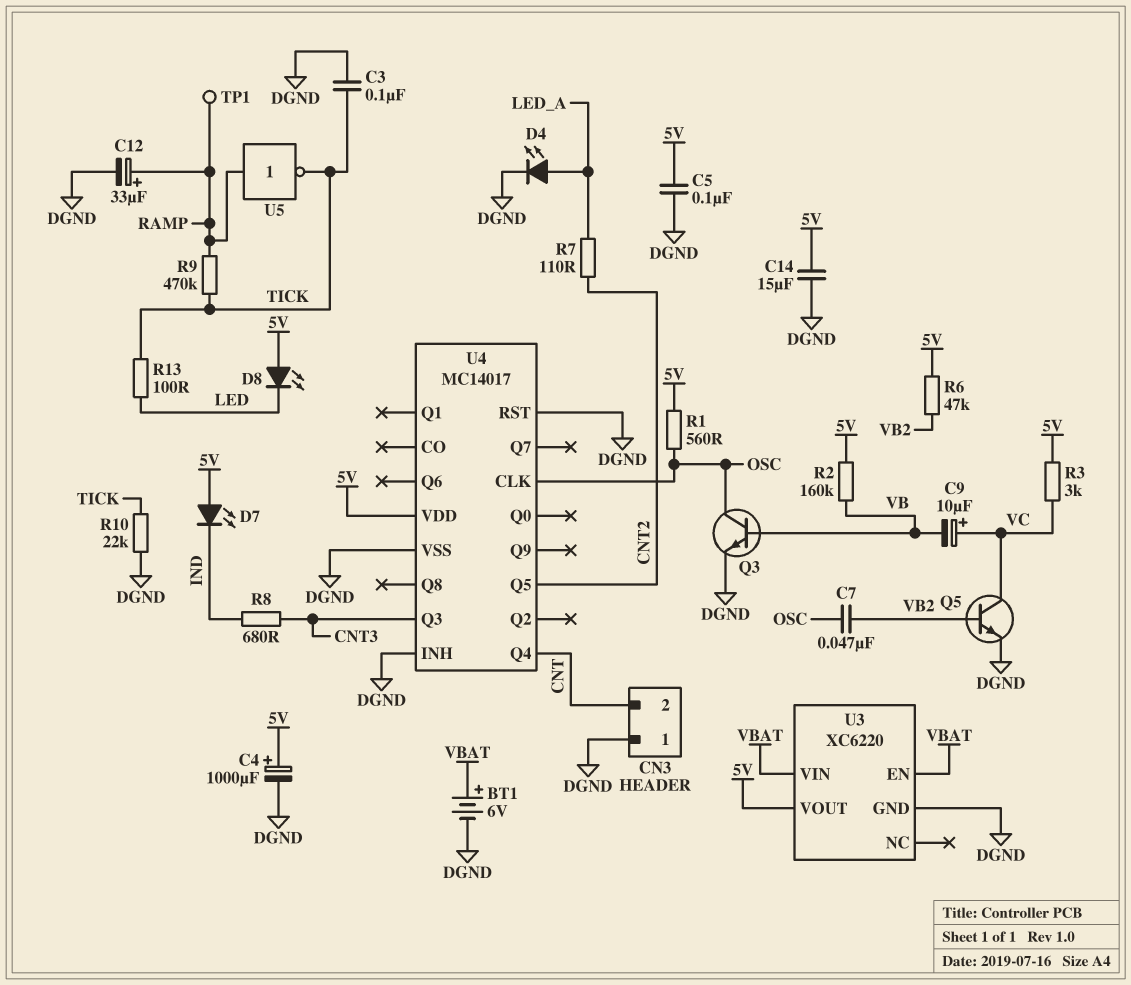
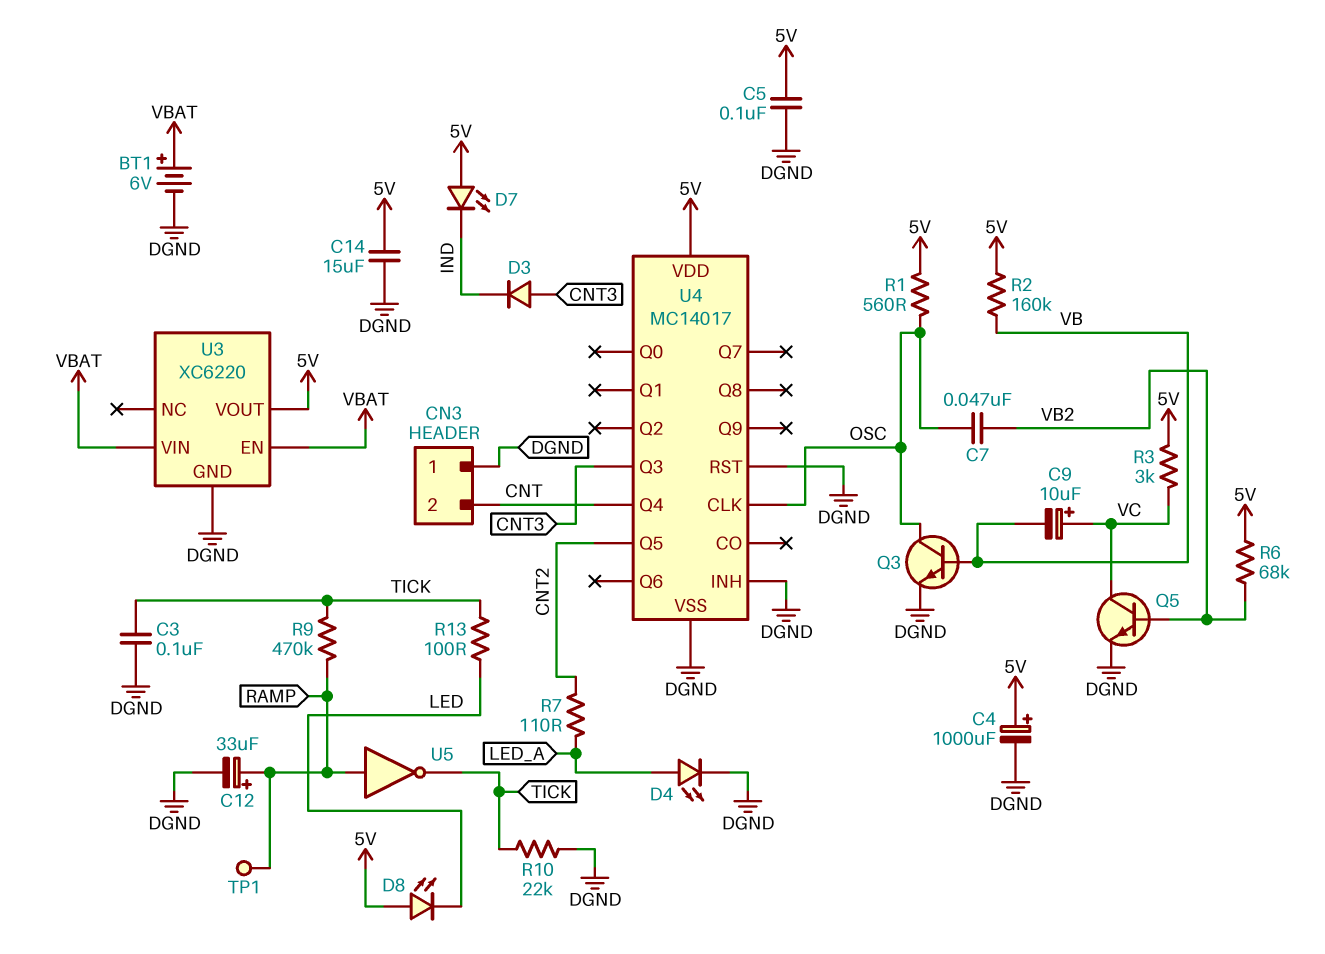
D3: none -> diode (A CNT3, K IND)
R6: 47k (5V, VB2) -> 68k (5V, VB2)
R8: 680 (CNT3, IND) -> none

